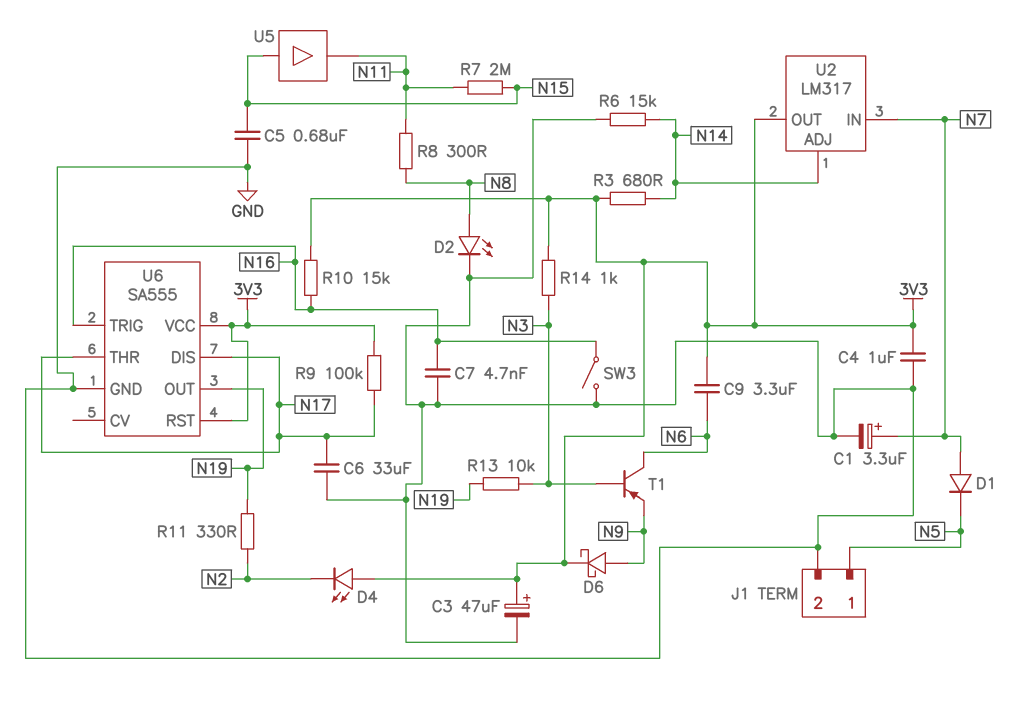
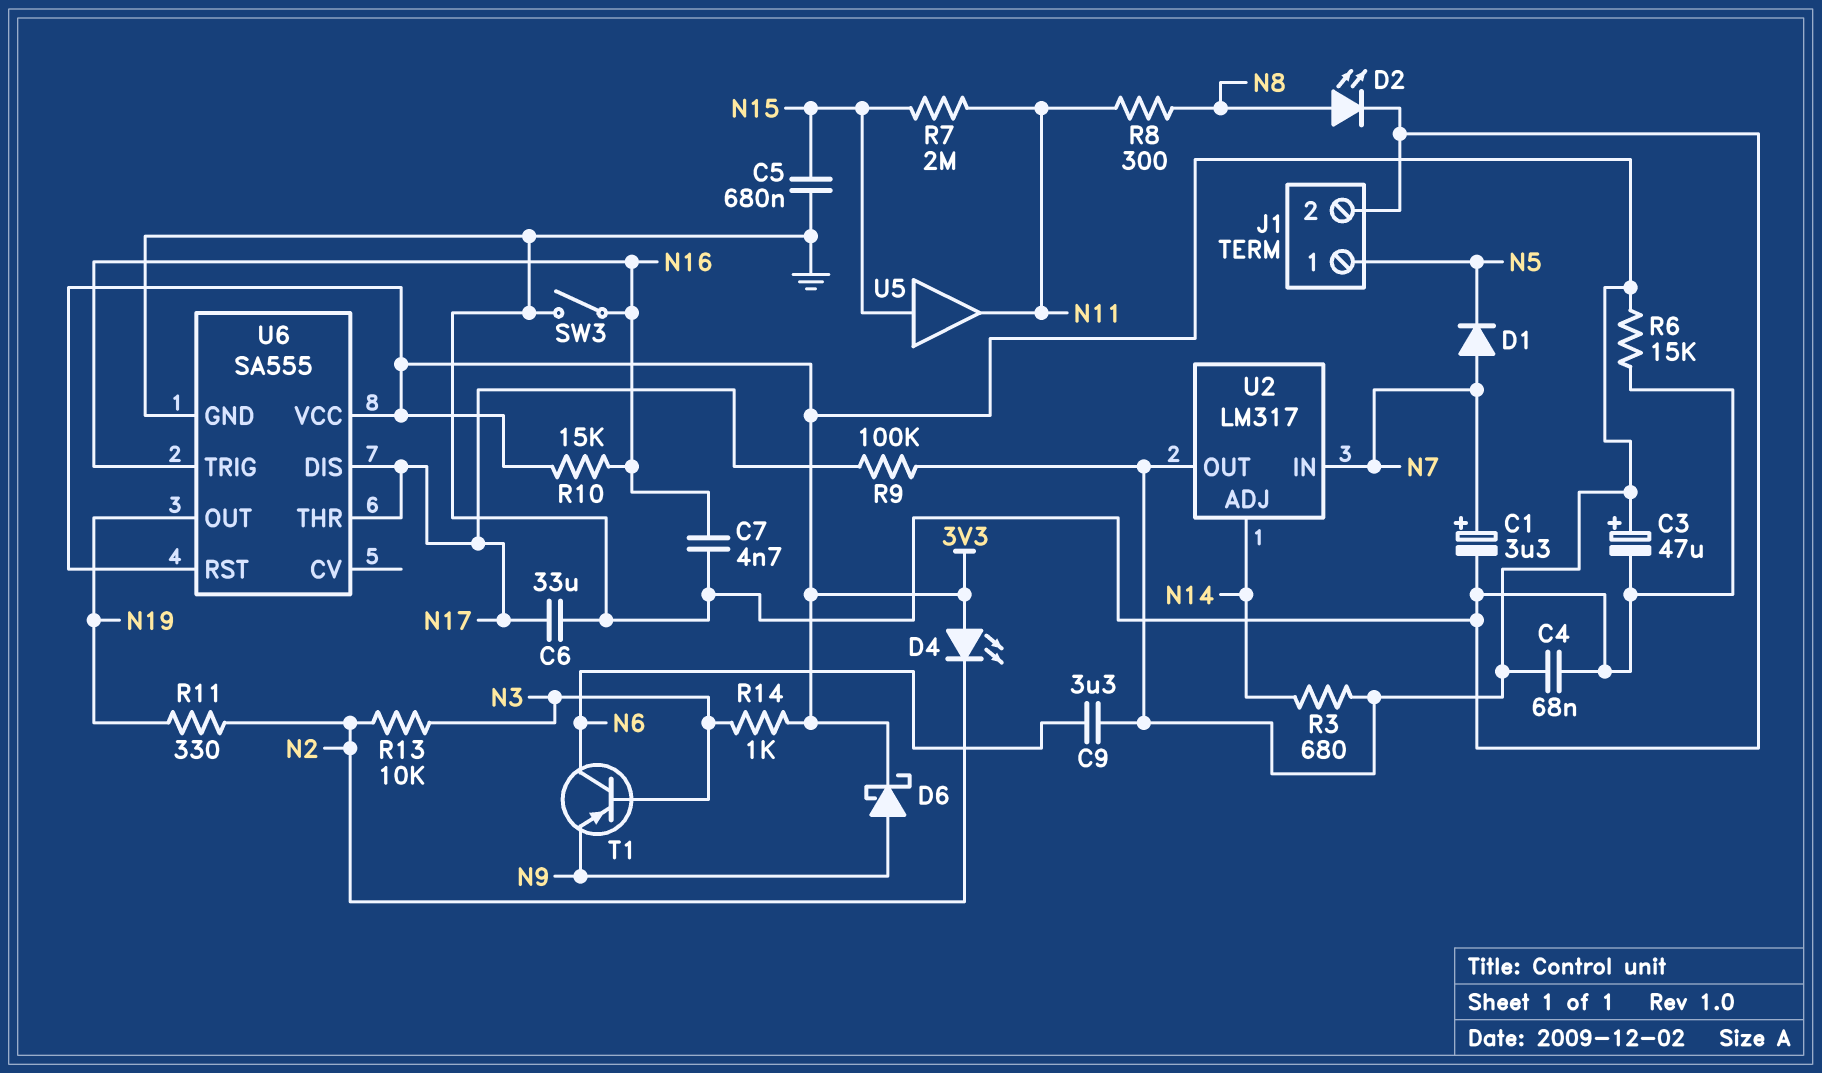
C4: 1uF (3V3, GND) -> 68nF (3V3, GND)
R6: 15k (GND, N14) -> 15k (3V3, GND)
R13: 10k (N3, N19) -> 10k (N2, N3)

